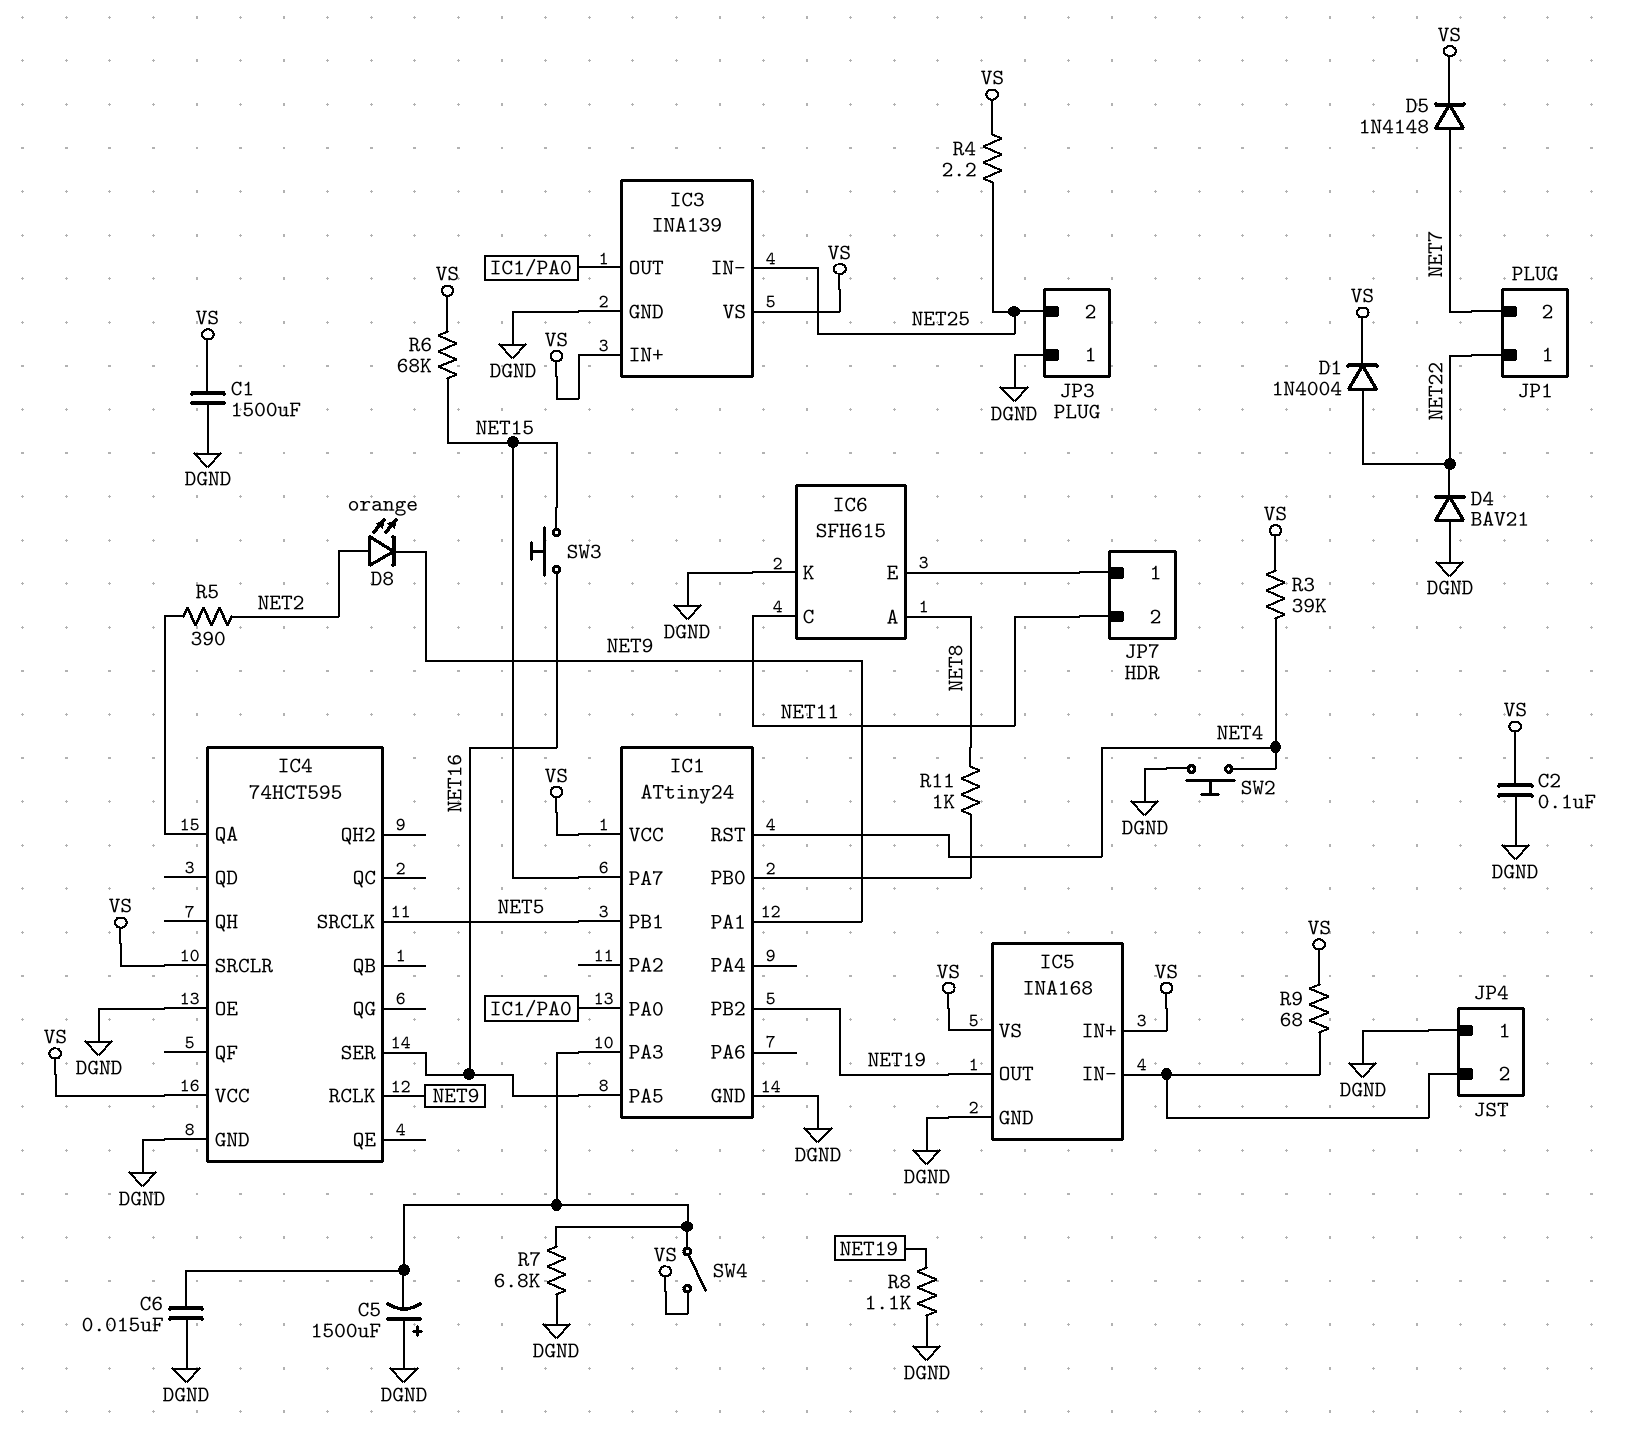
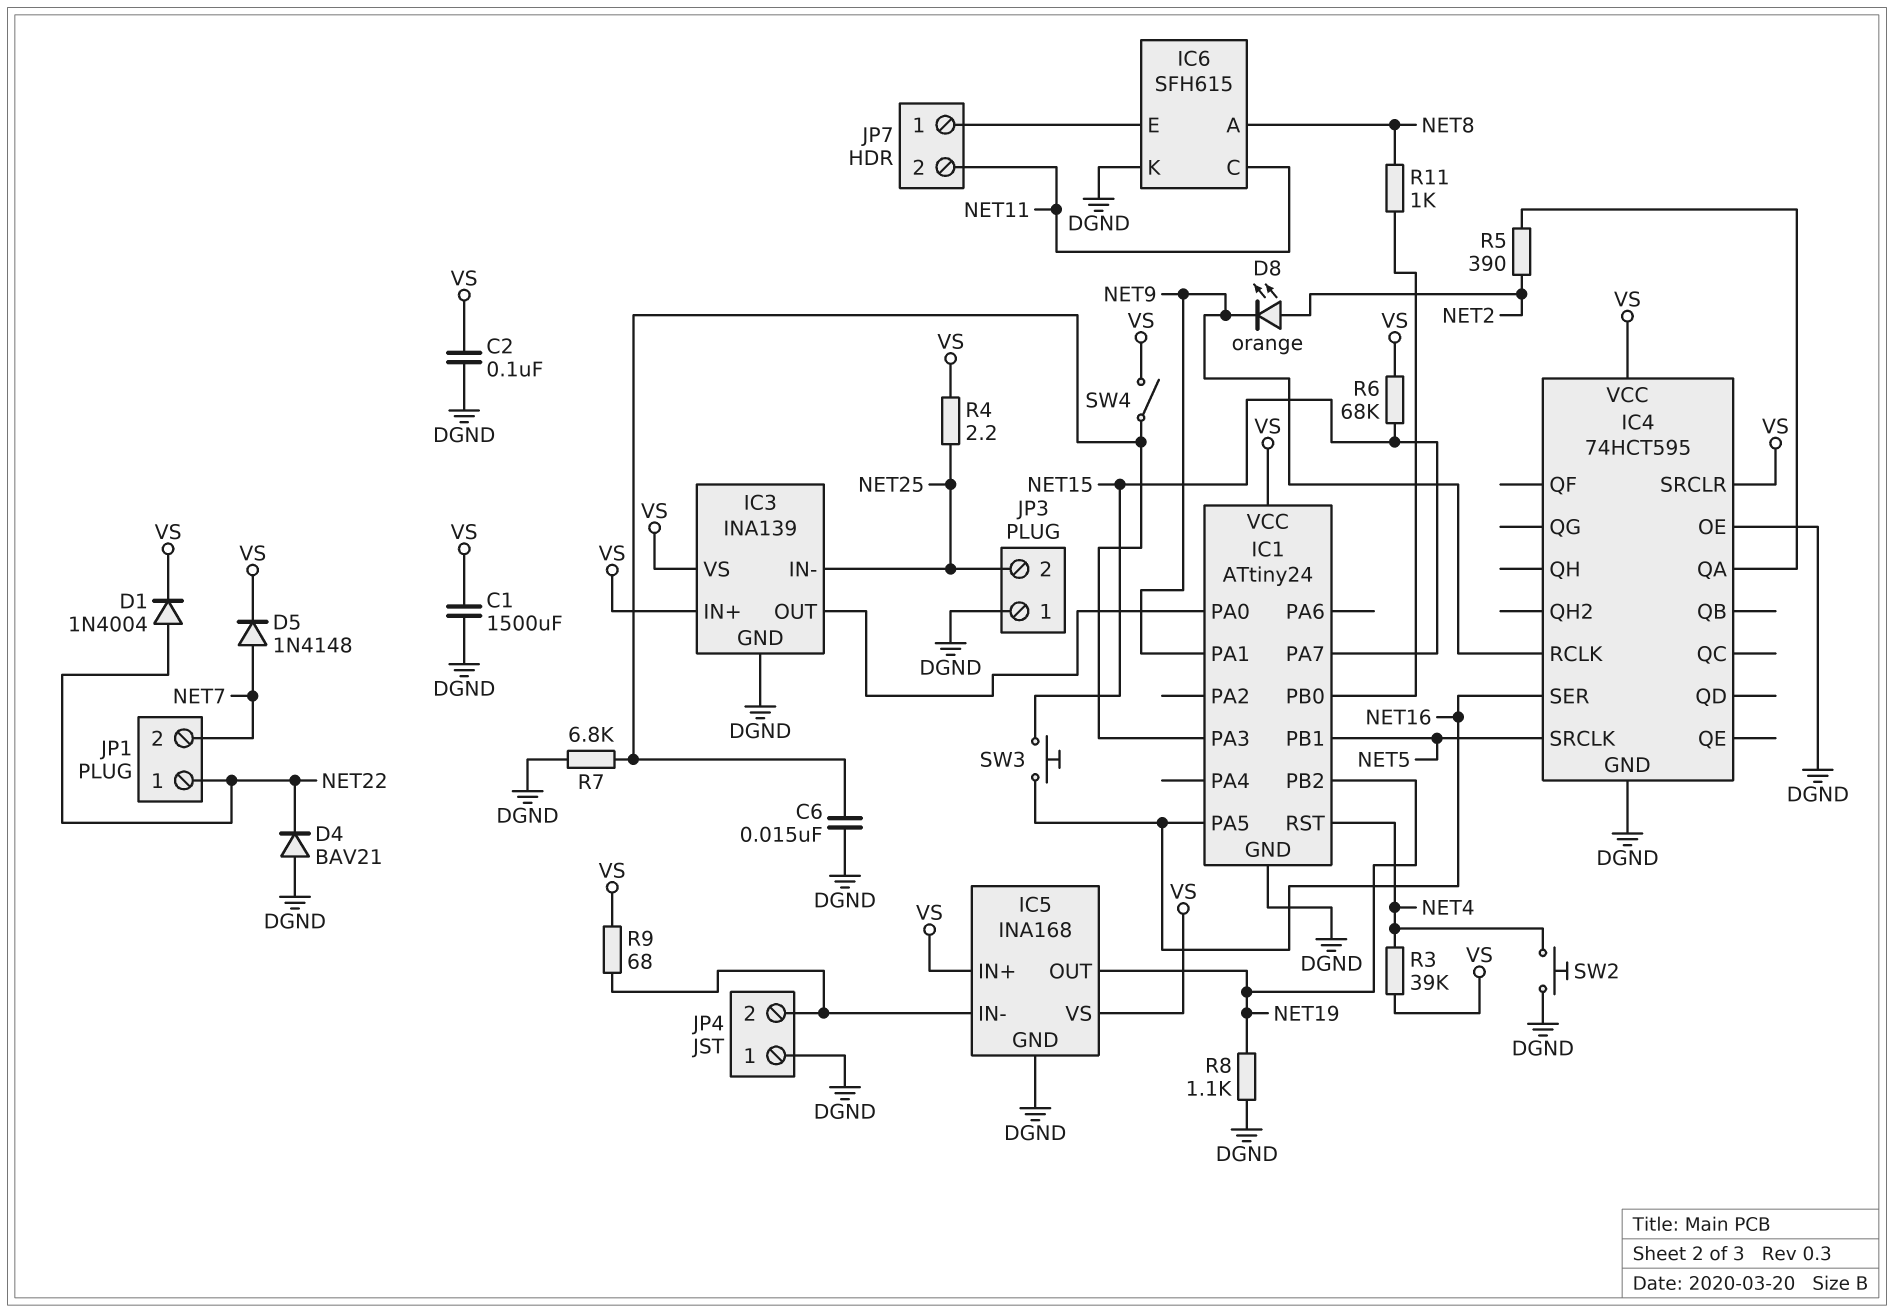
C5: 1500uF (plus DGND, minus IC1/PA3) -> none

